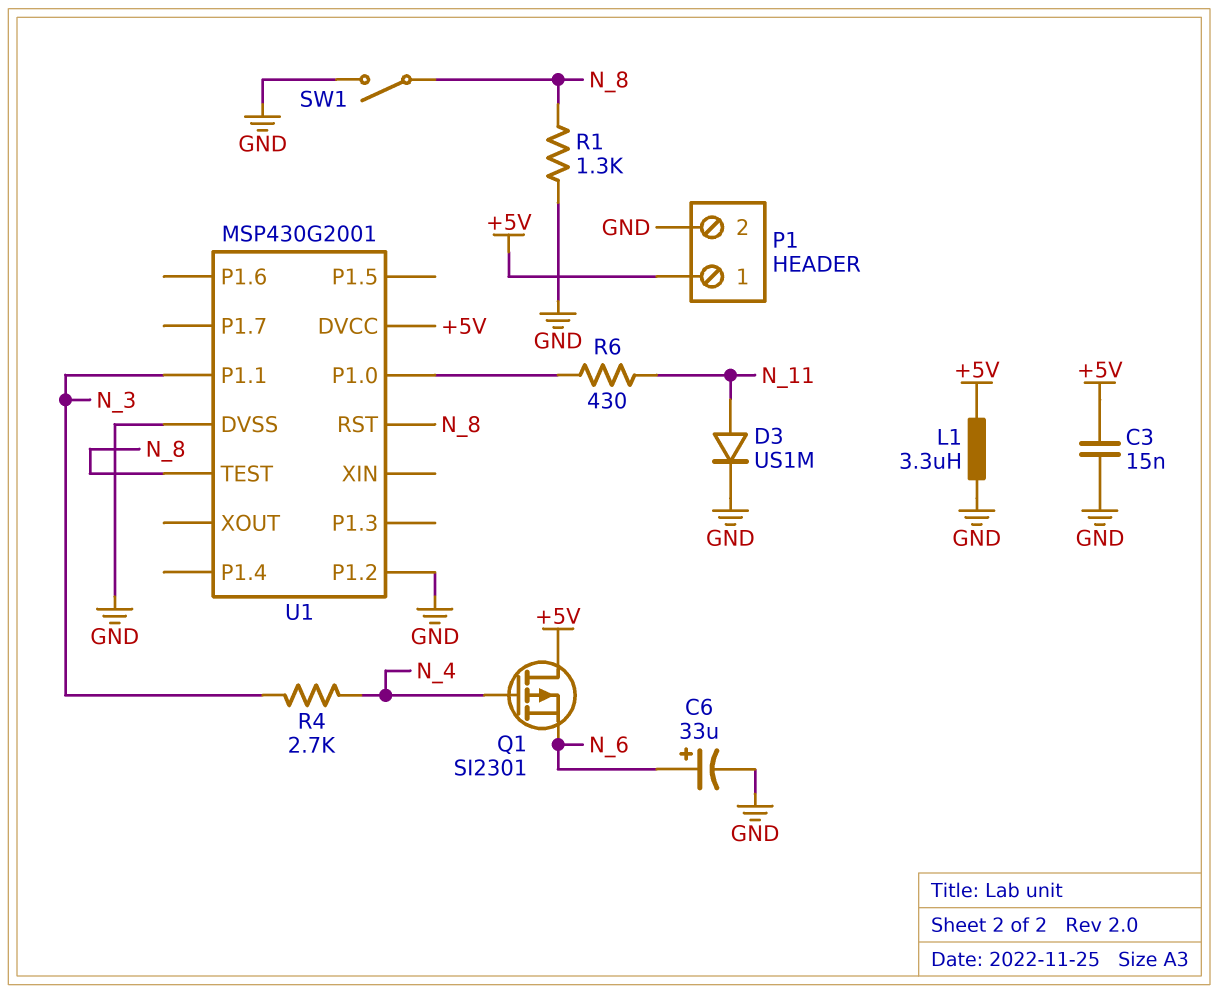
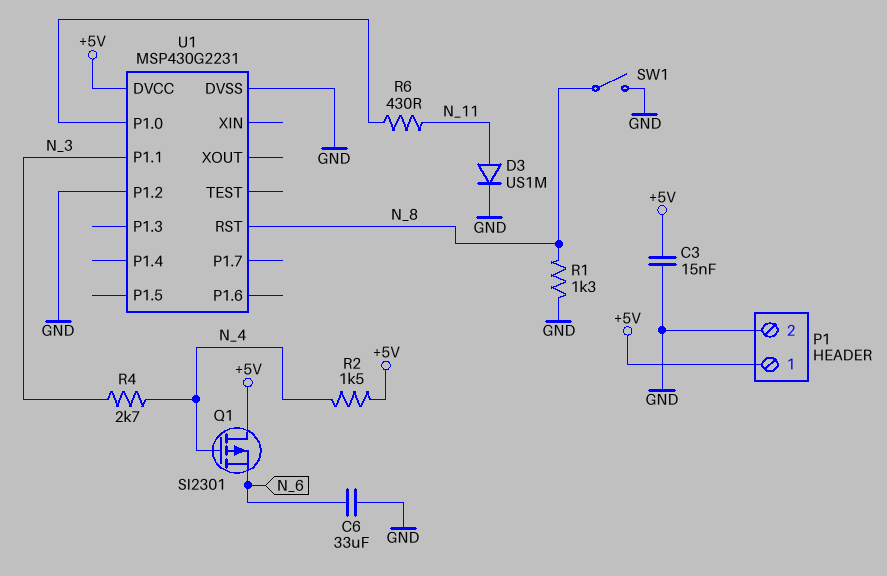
C6: 33uF (plus N_6, minus GND) -> 33uF (GND, N_6)
L1: 3.3uH (+5V, GND) -> none
R2: none -> 1.5k (+5V, N_4)
U1: MSP430G2001 -> MSP430G2231
U1 pin TEST: N_8 -> none

